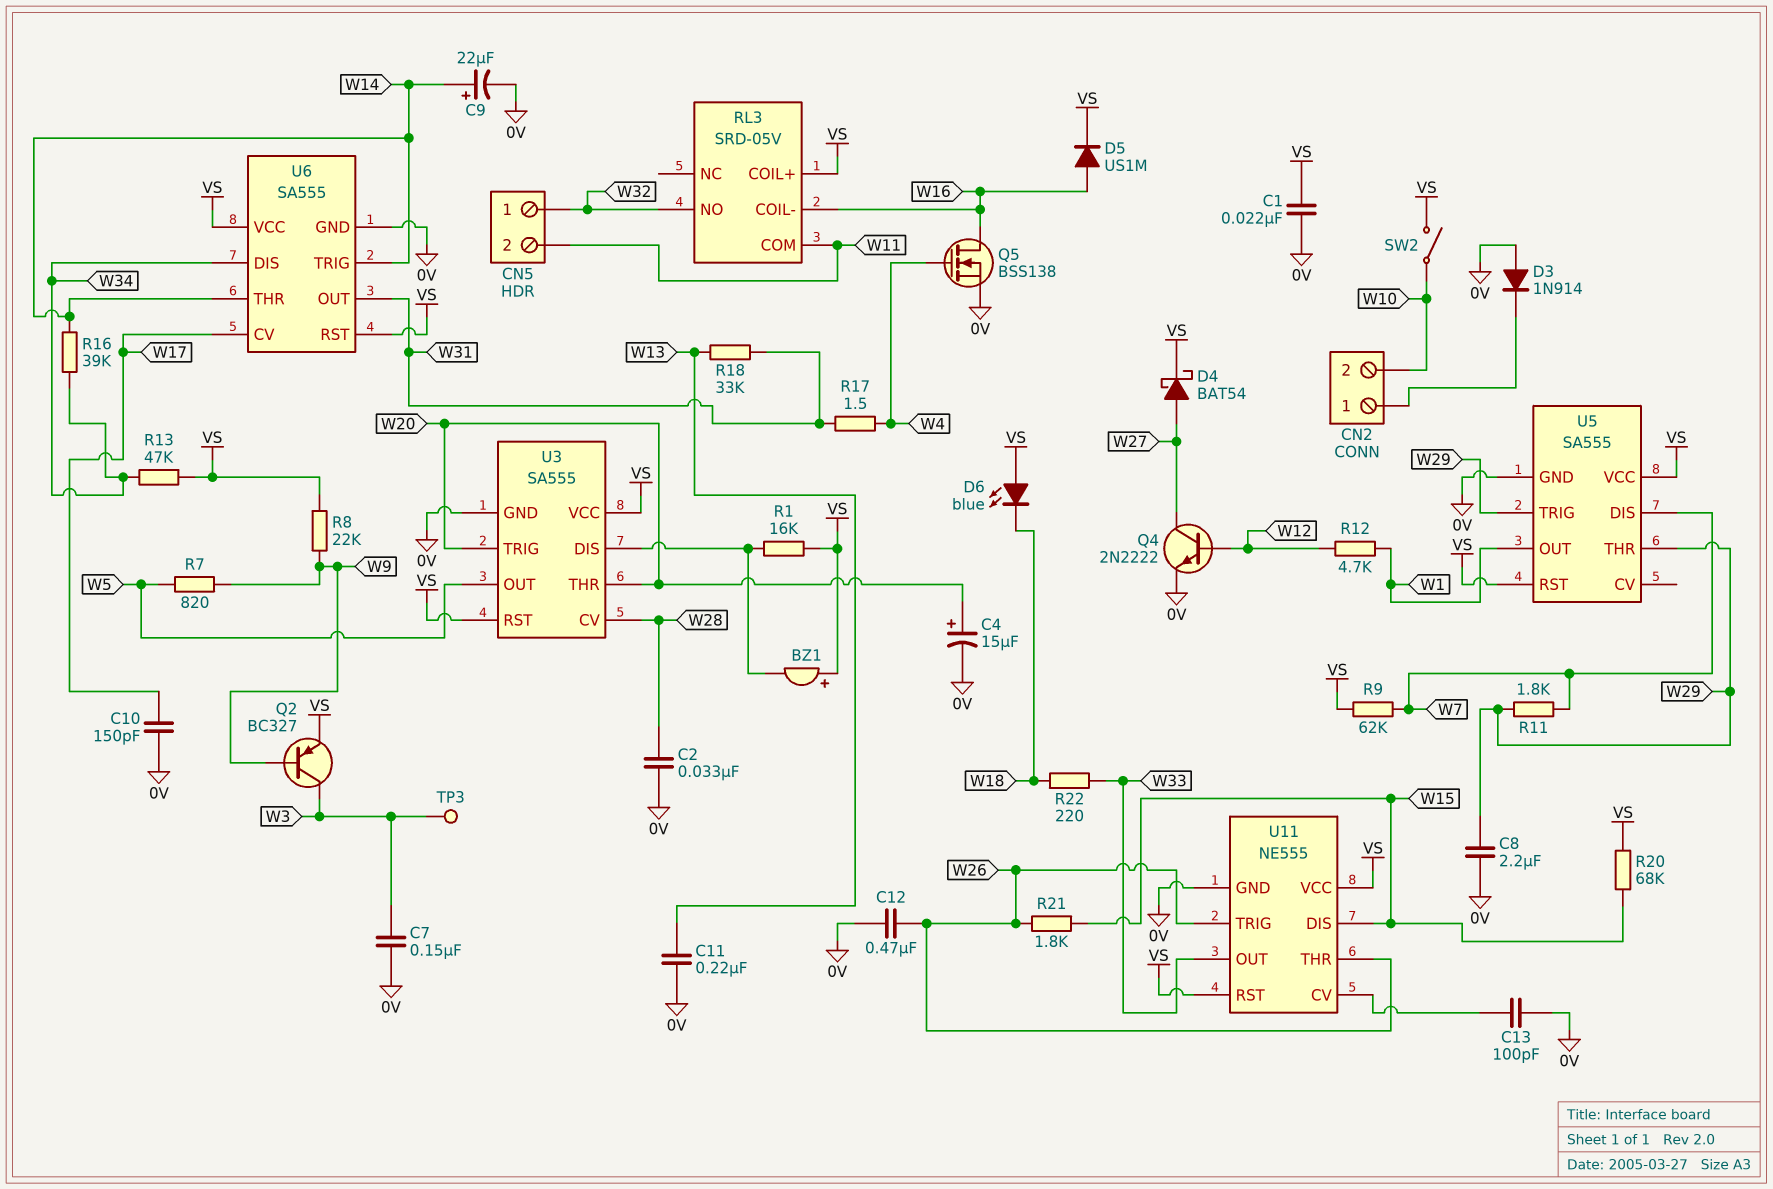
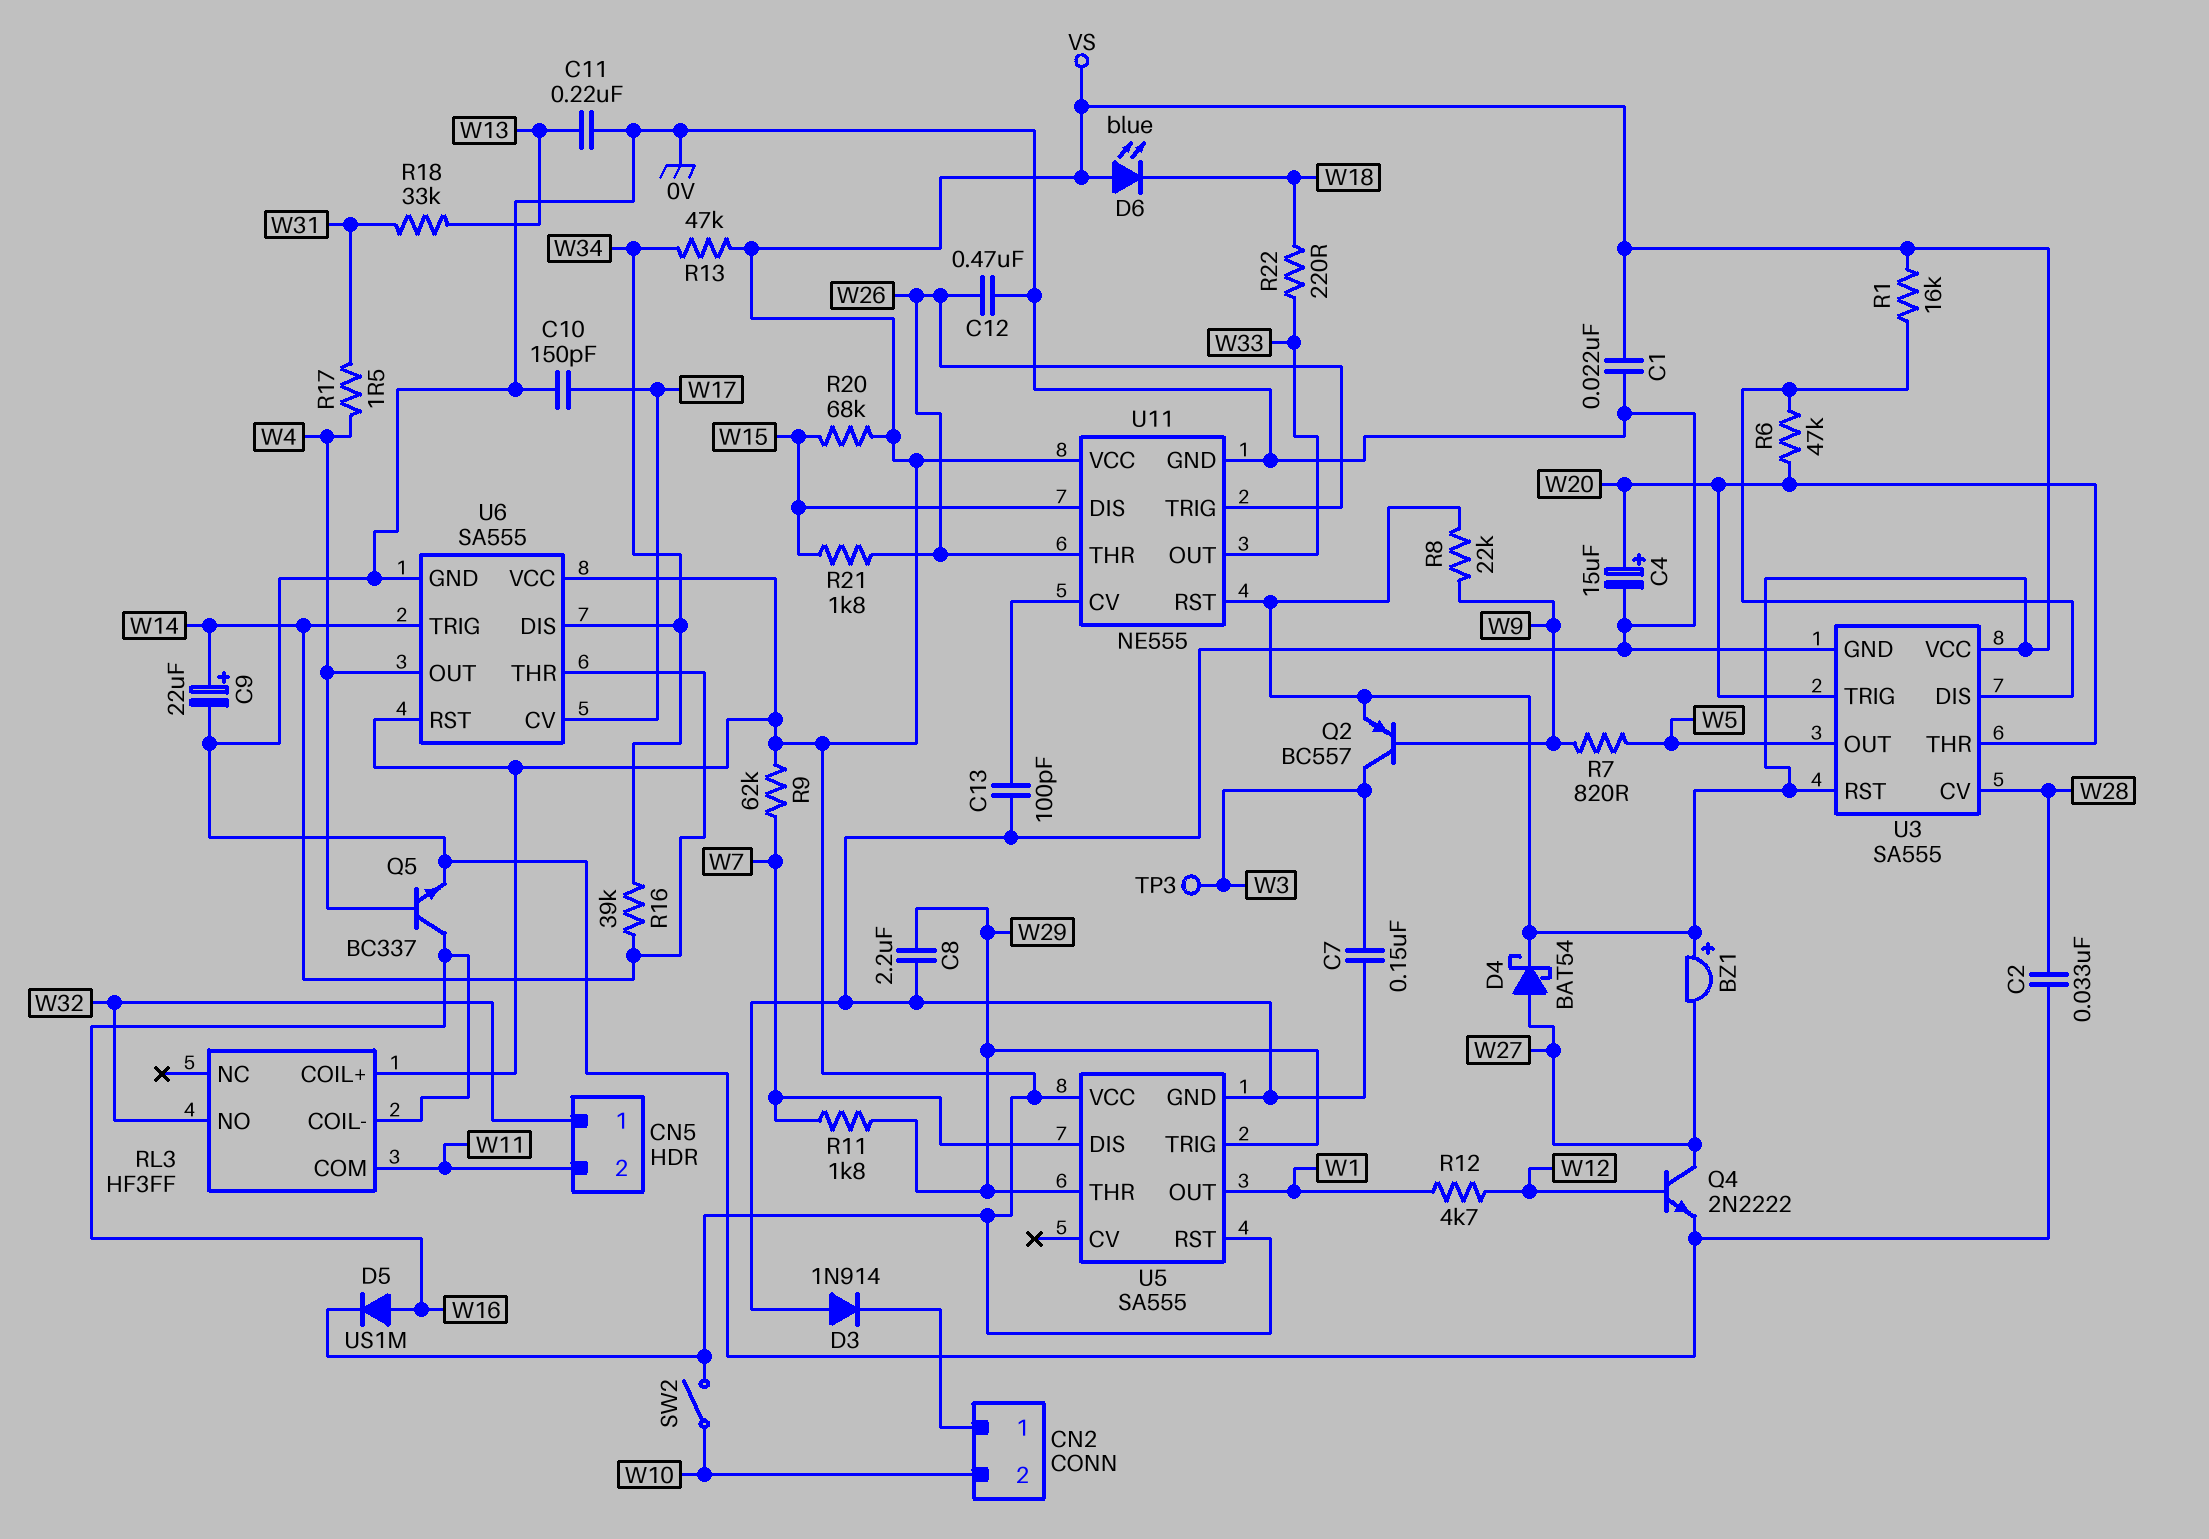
BZ1: buzzer (plus VS, minus U3/DIS) -> buzzer (plus VS, minus W27)
Q2: PNP BC327 (B W9, C W3, E VS) -> PNP BC557 (B W9, C W3, E VS)
Q5: NMOS BSS138 (G W4, D W16, S 0V) -> NPN BC337 (B W4, C W16, E 0V)
R6: none -> 47k (U3/DIS, W20)
RL3: SRD-05V -> HF3FF
U6 pin OUT: W31 -> W4

